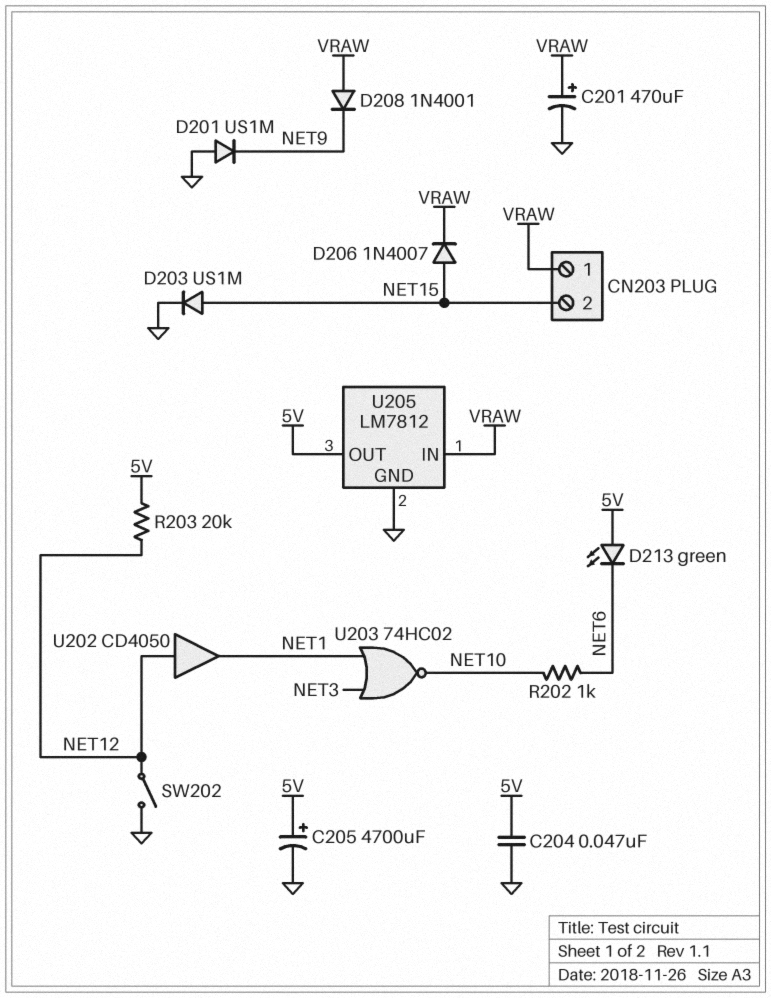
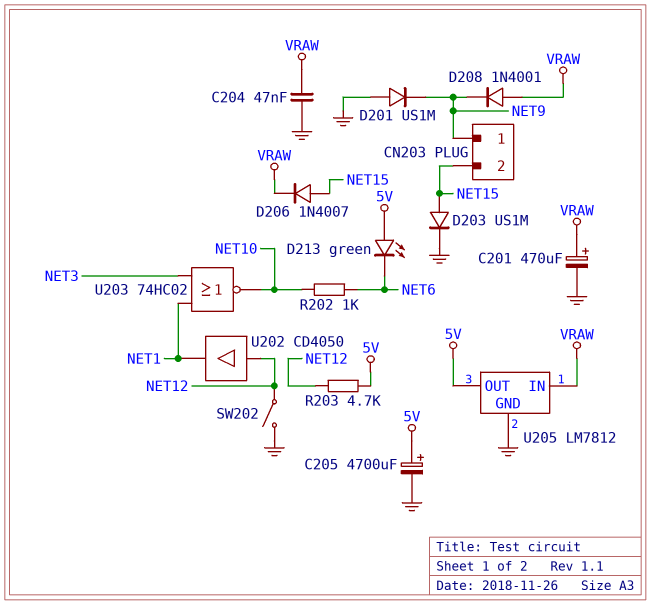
C204: 47nF (5V, GND) -> 47nF (GND, VRAW)
CN203 pin 1: VRAW -> NET9
R203: 20k (5V, NET12) -> 4.7k (5V, NET12)

